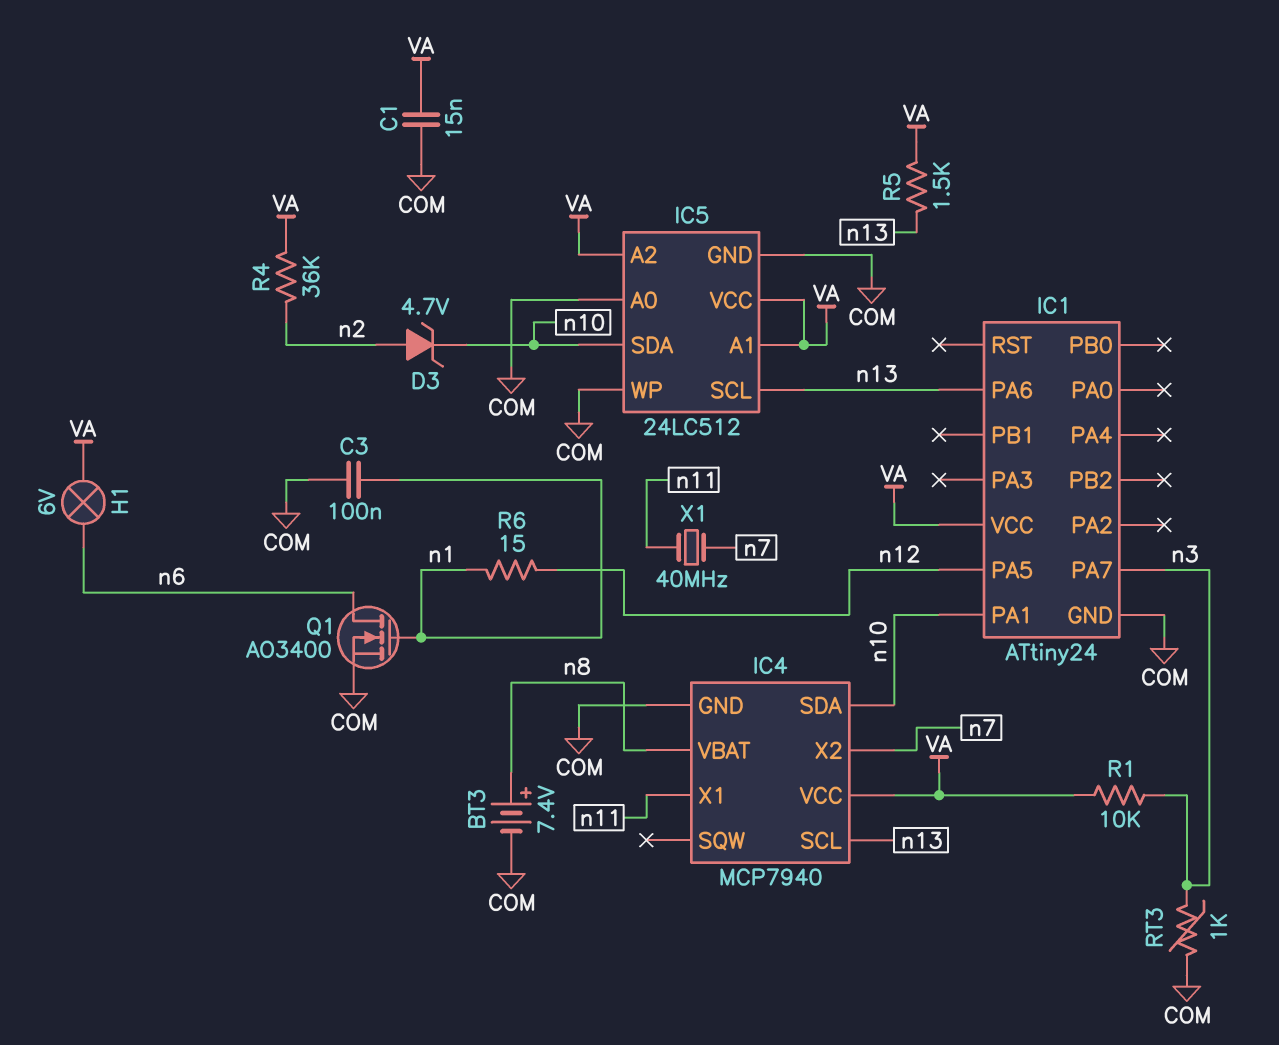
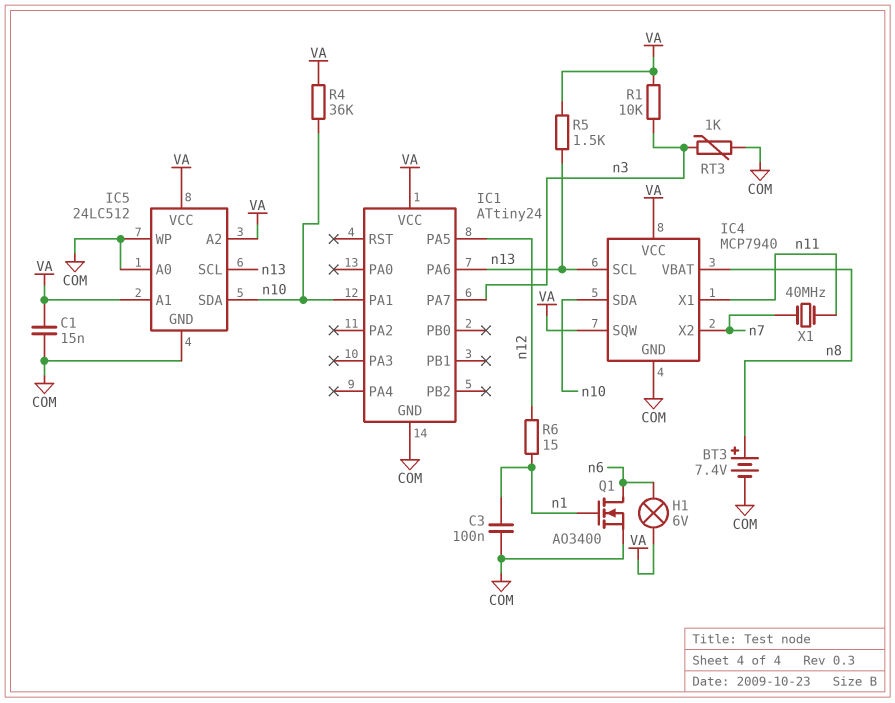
D3: zener 4.7V (A n2, K n10) -> none
IC4 pin SQW: none -> VA
R4: 36k (VA, n2) -> 36k (VA, n10)

